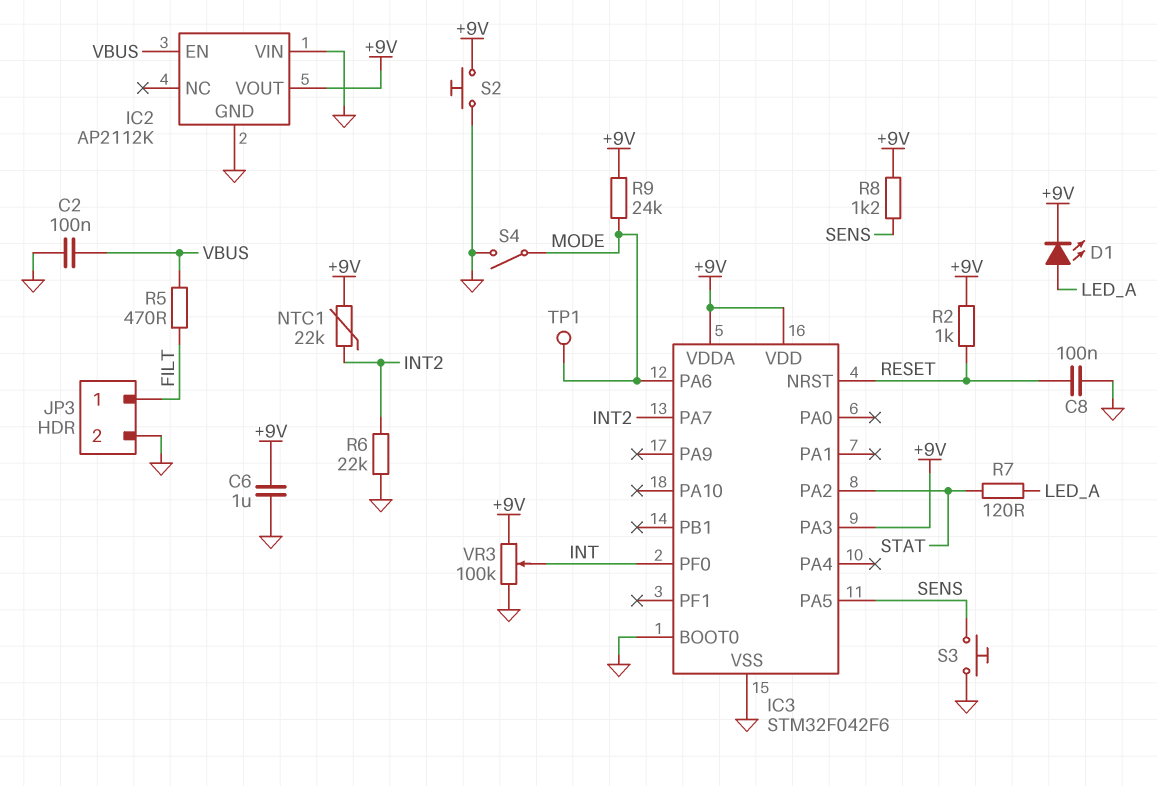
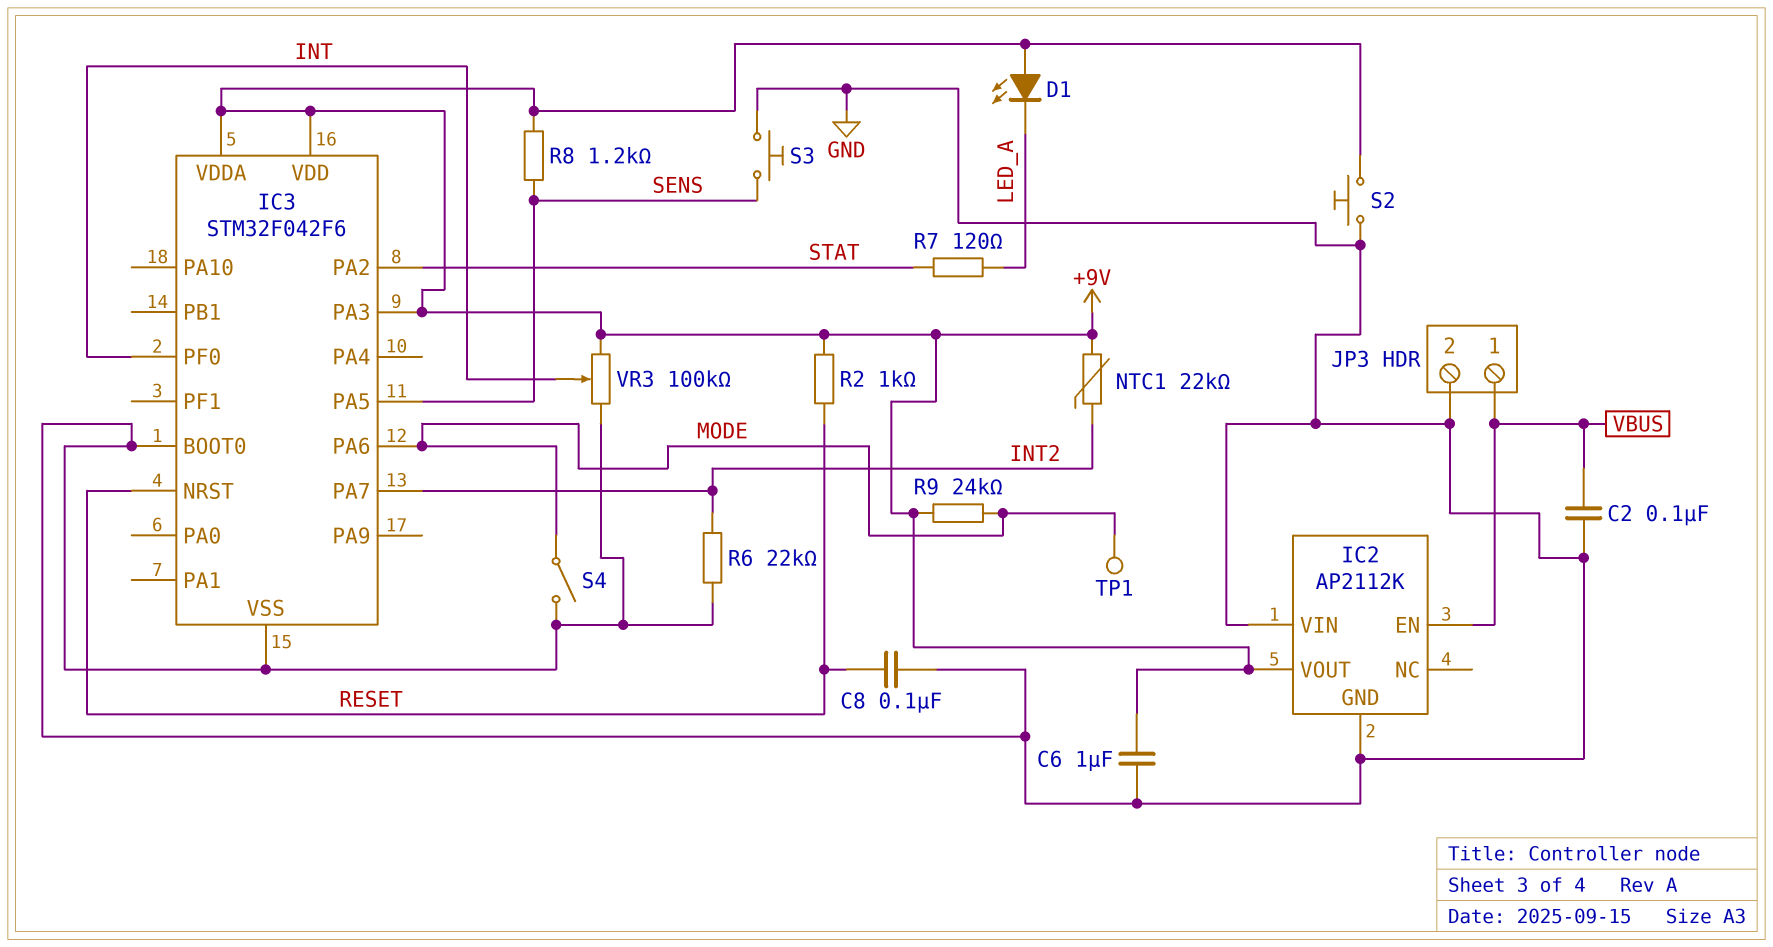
D1: LED (A LED_A, K +9V) -> LED (A +9V, K LED_A)
JP3 pin 1: FILT -> VBUS
R5: 470 (FILT, VBUS) -> none

